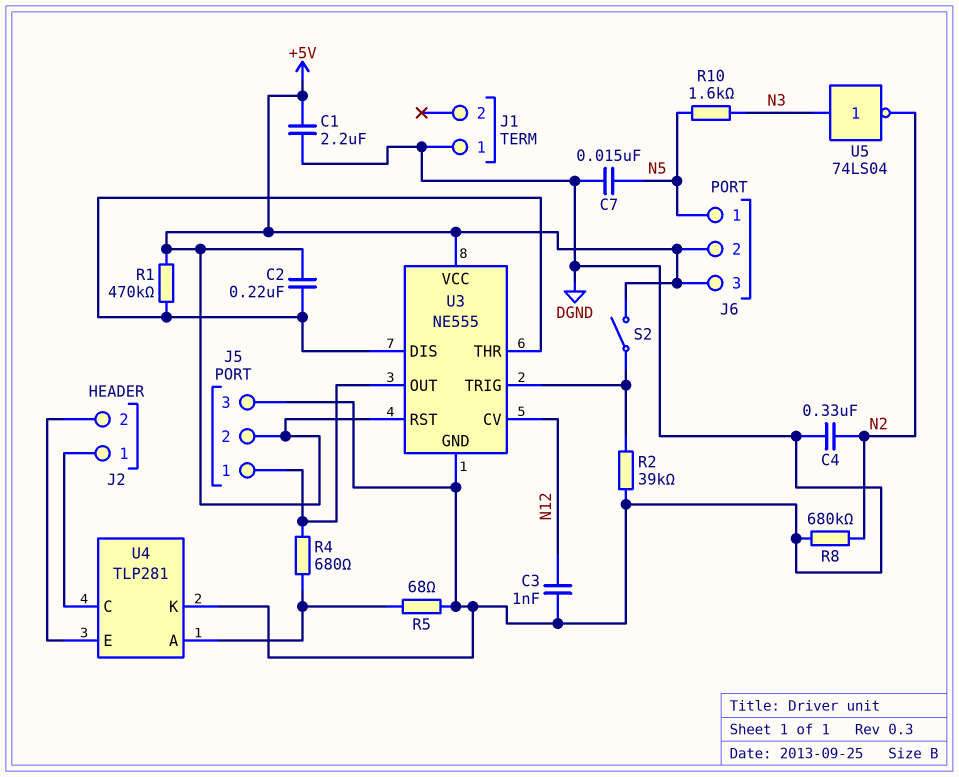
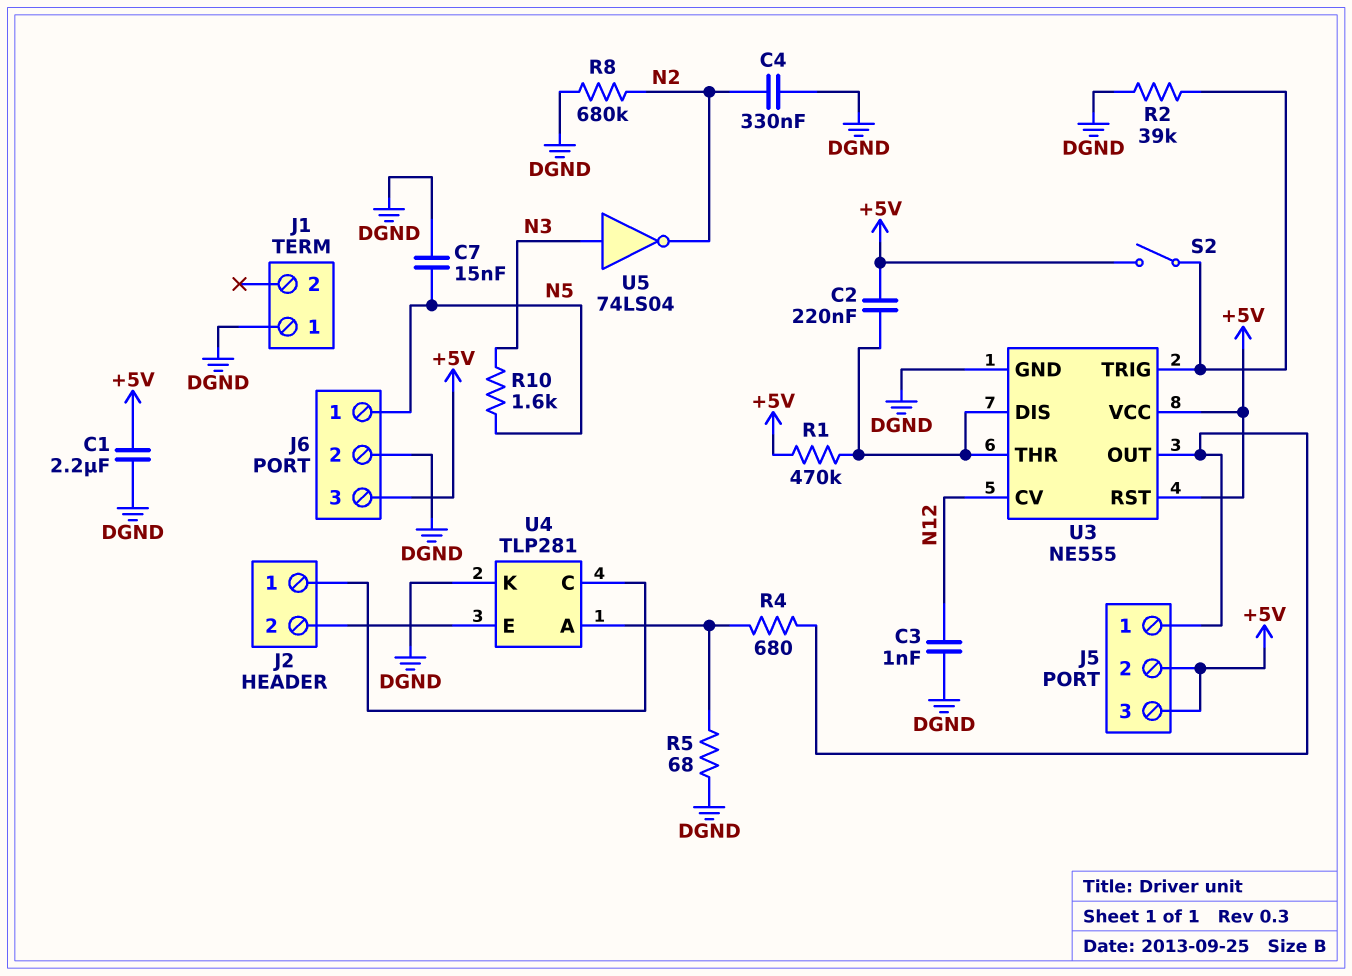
J5 pin 3: DGND -> +5V
J6 pin 2: +5V -> DGND

